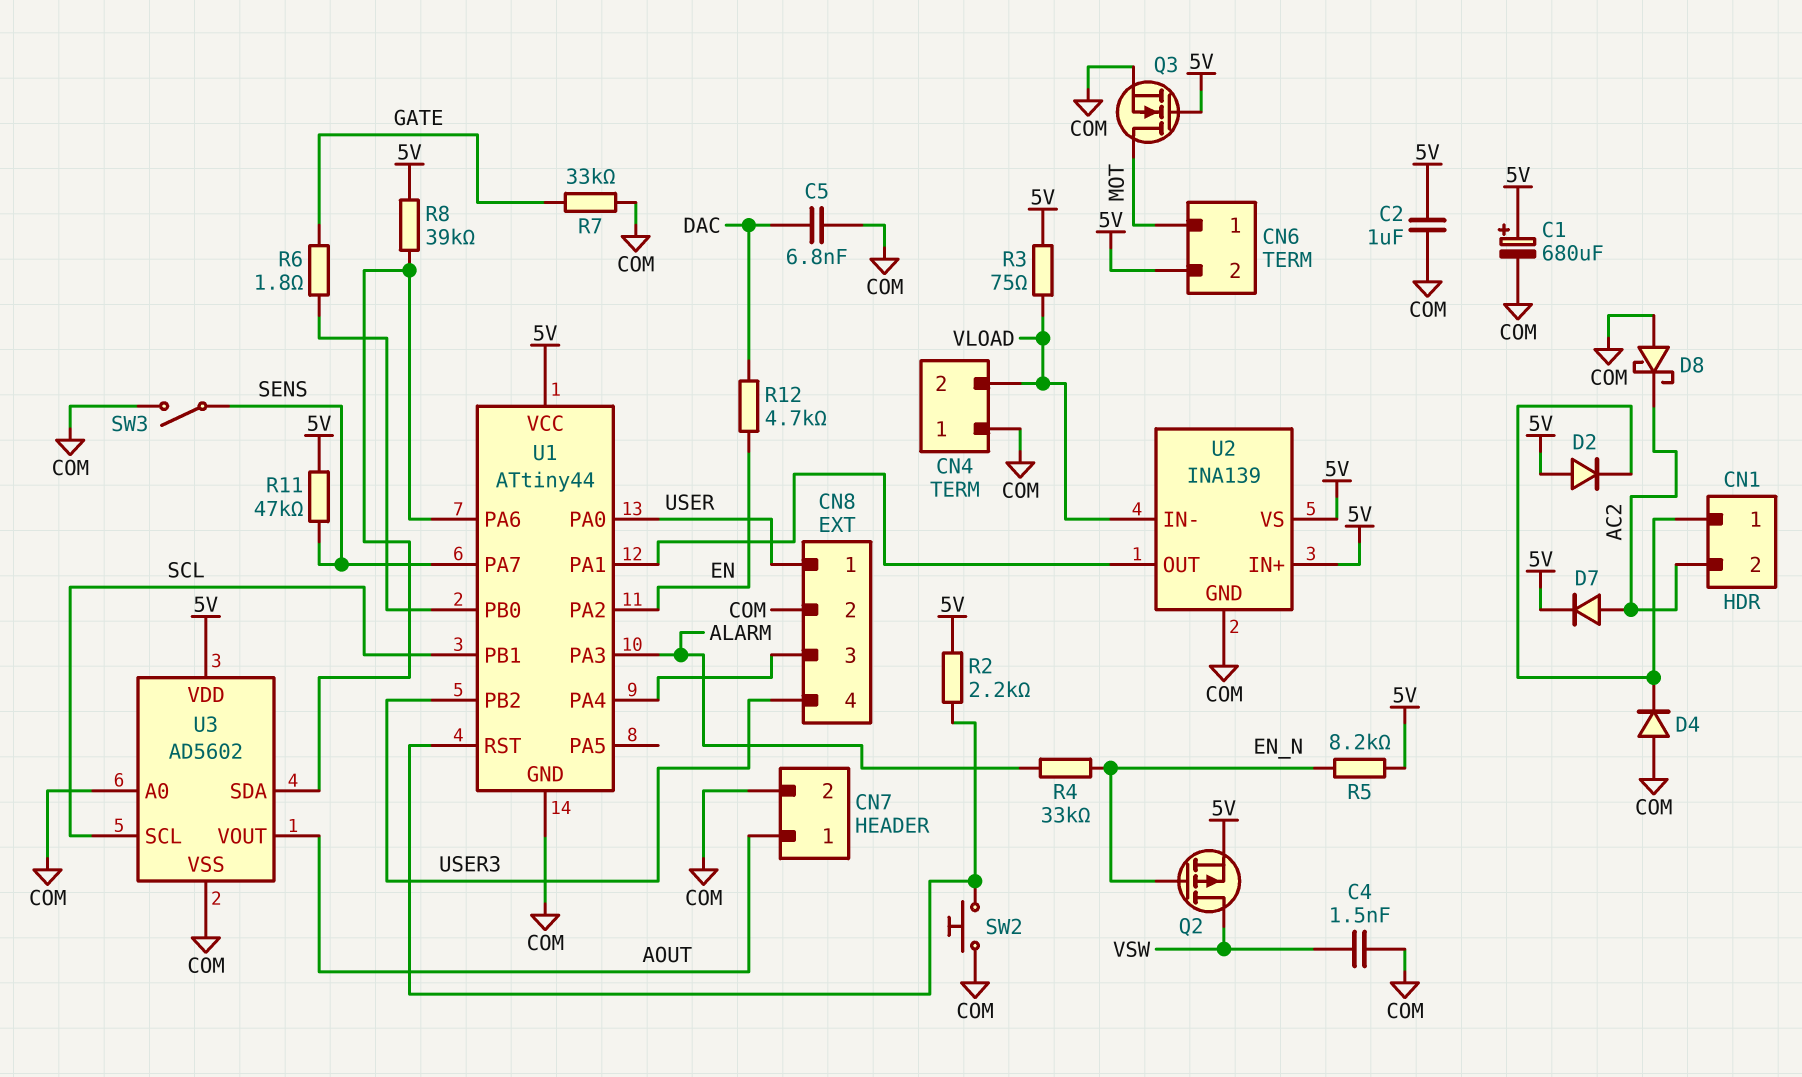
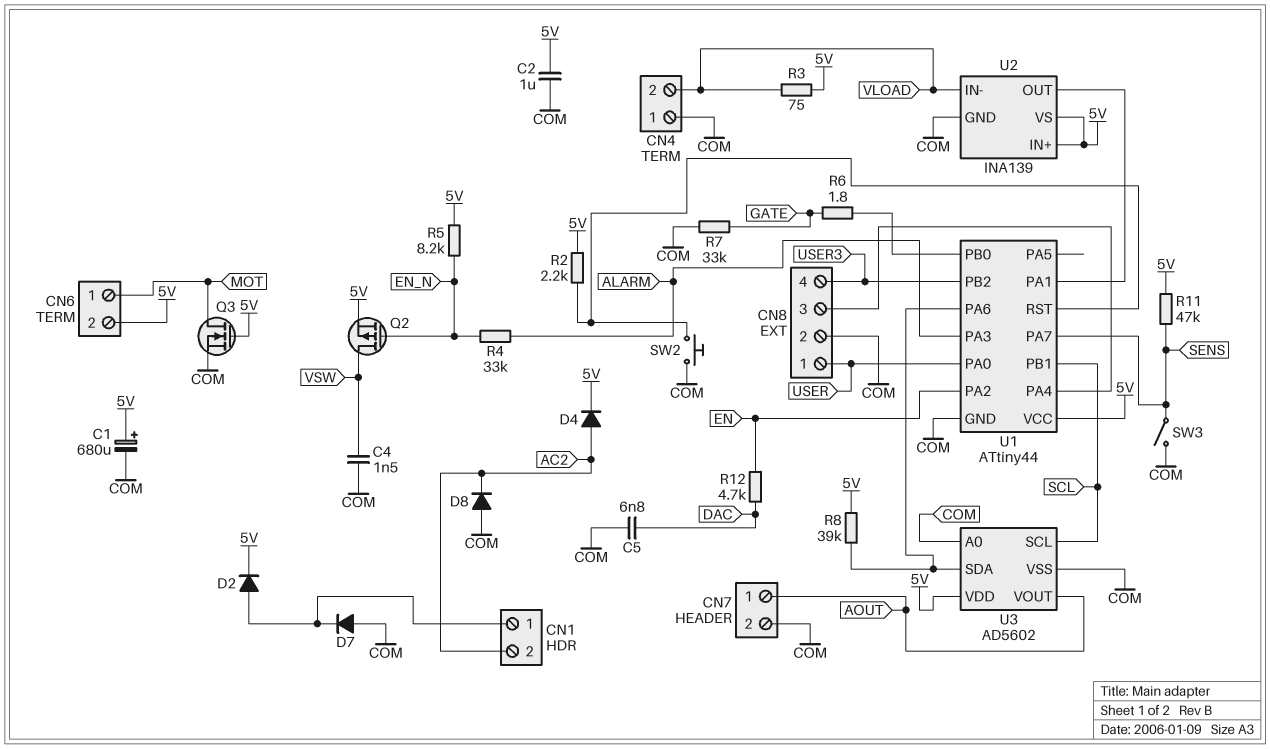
D2: diode (A 5V, K CN1/1) -> diode (A CN1/1, K 5V)
D4: diode (A COM, K CN1/1) -> diode (A AC2, K 5V)
D7: diode (A AC2, K 5V) -> diode (A COM, K CN1/1)
D8: schottky (A COM, K AC2) -> diode (A COM, K AC2)

